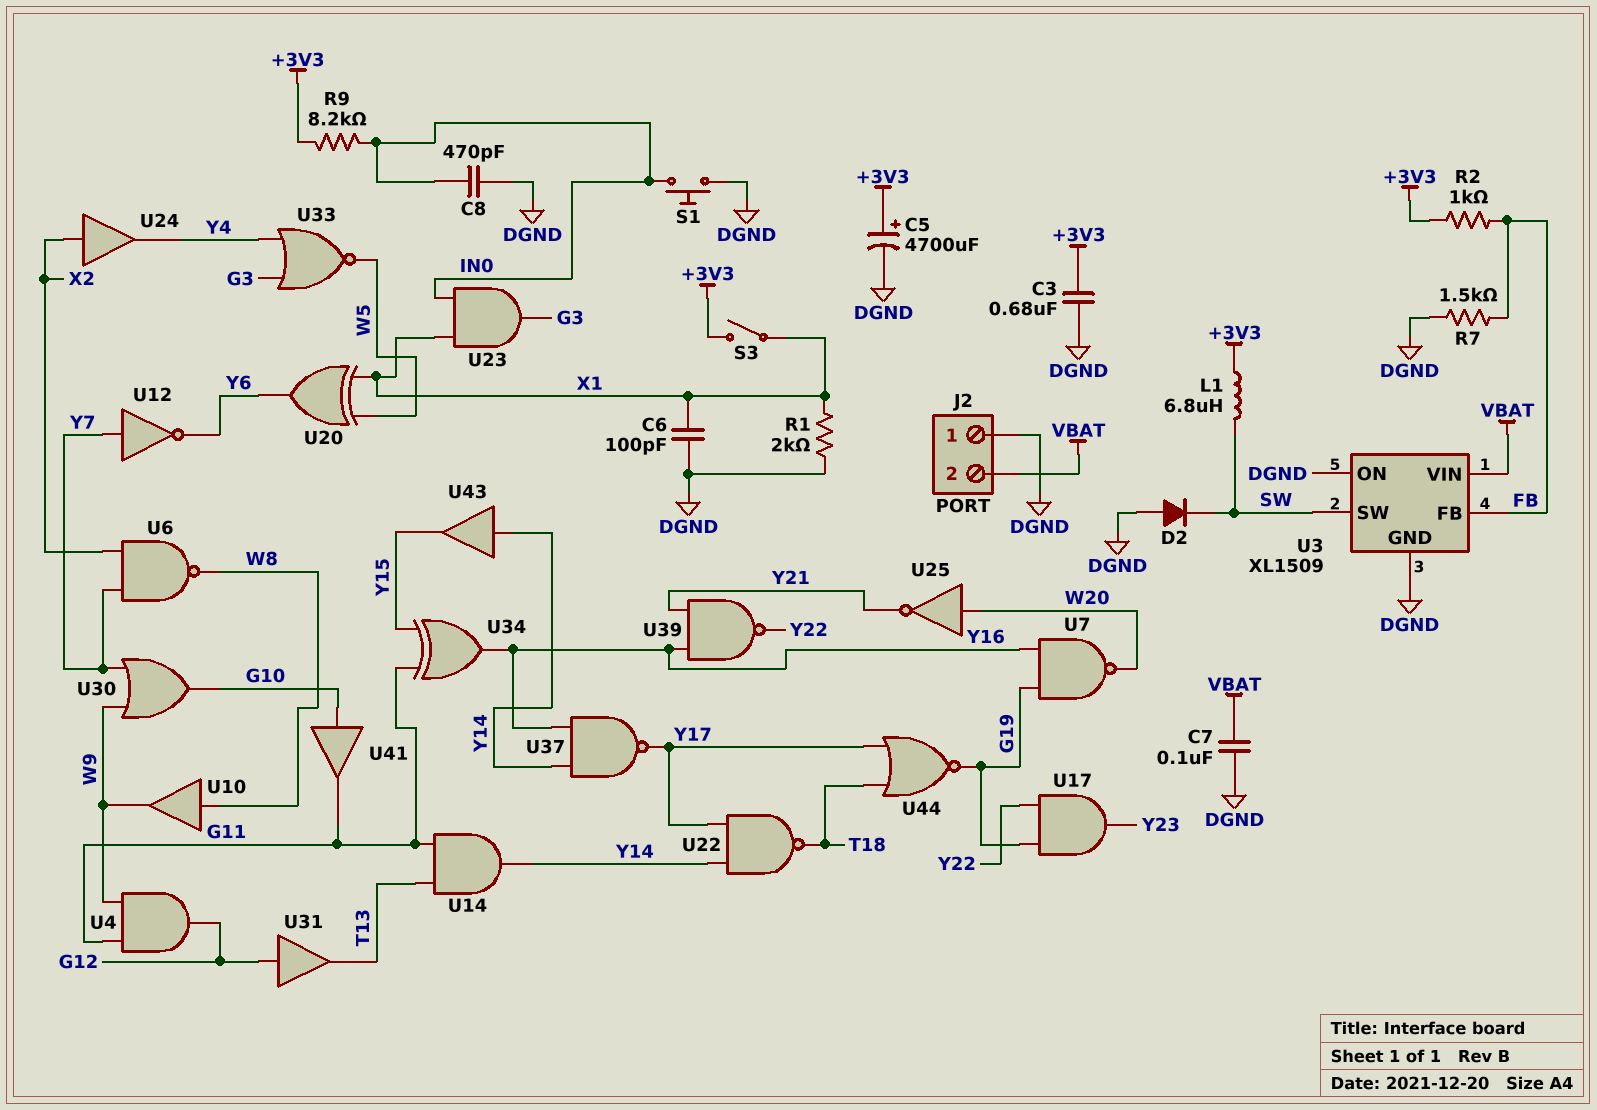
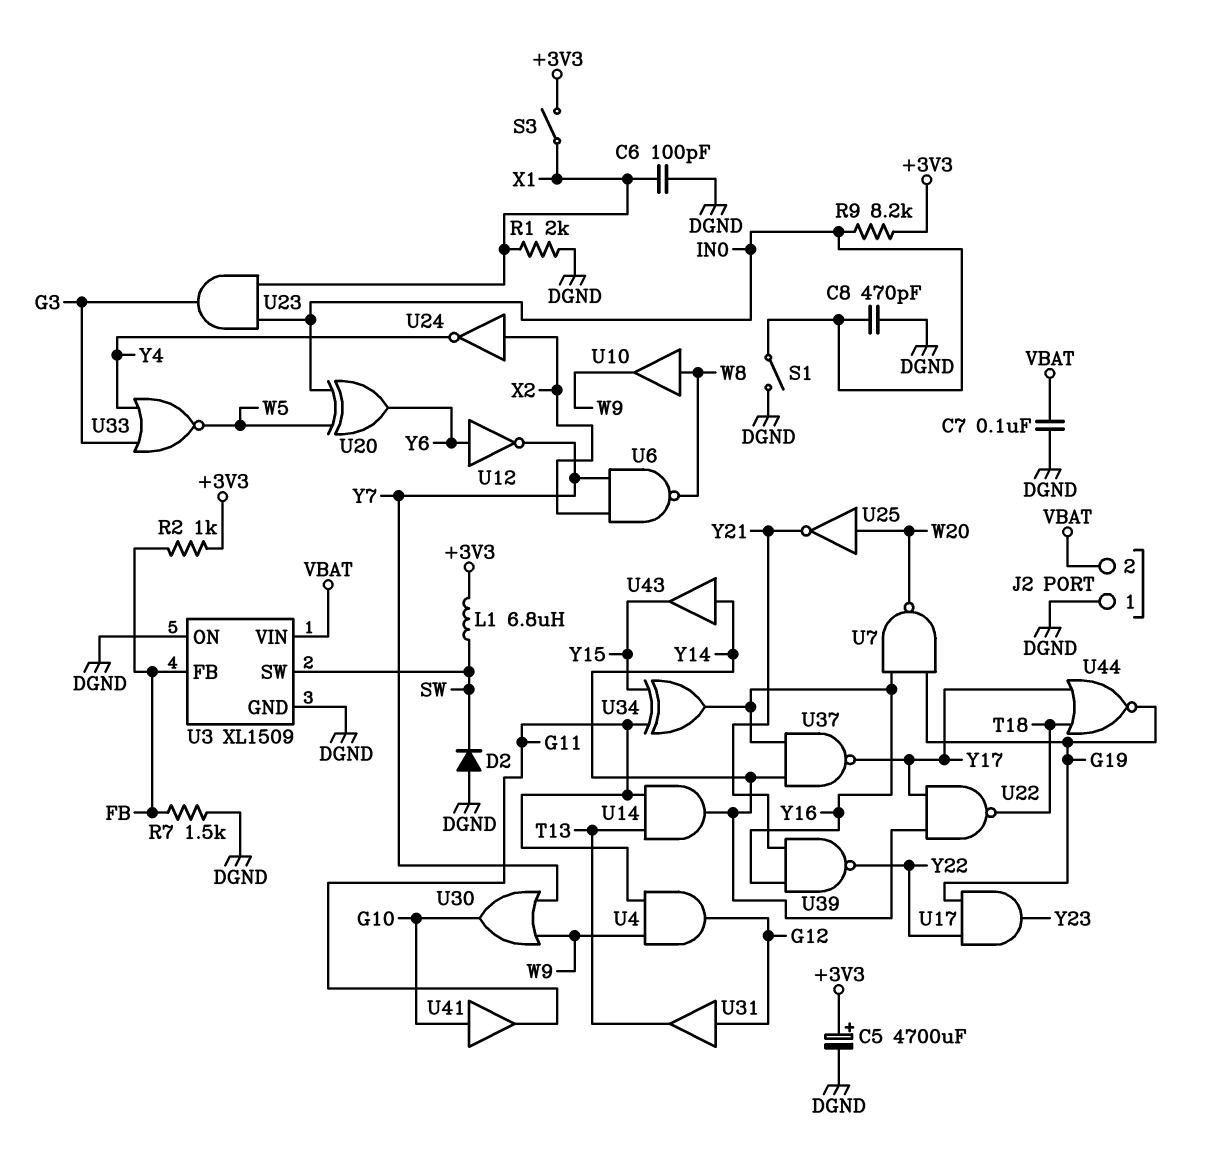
C3: 680nF (+3V3, DGND) -> none
S1: button (DGND, IN0) -> switch (DGND, IN0)
U12: NOT (in Y7, out Y6) -> NOT (in Y6, out Y7)
U20: XOR (in W5, in X1, out Y6) -> XOR (in IN0, in W5, out Y6)
U24: buffer (in X2, out Y4) -> NOT (in X2, out Y4)

